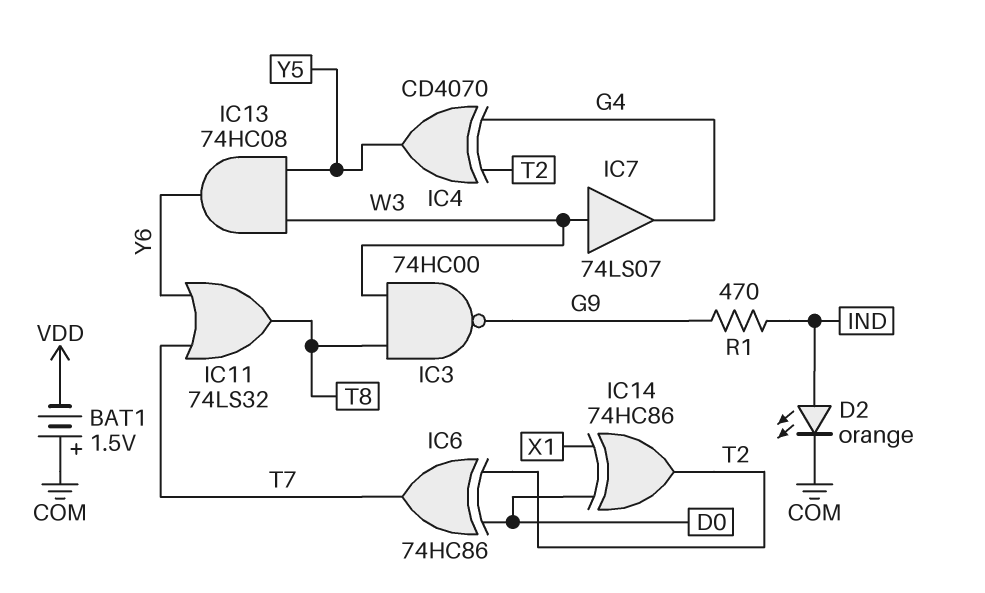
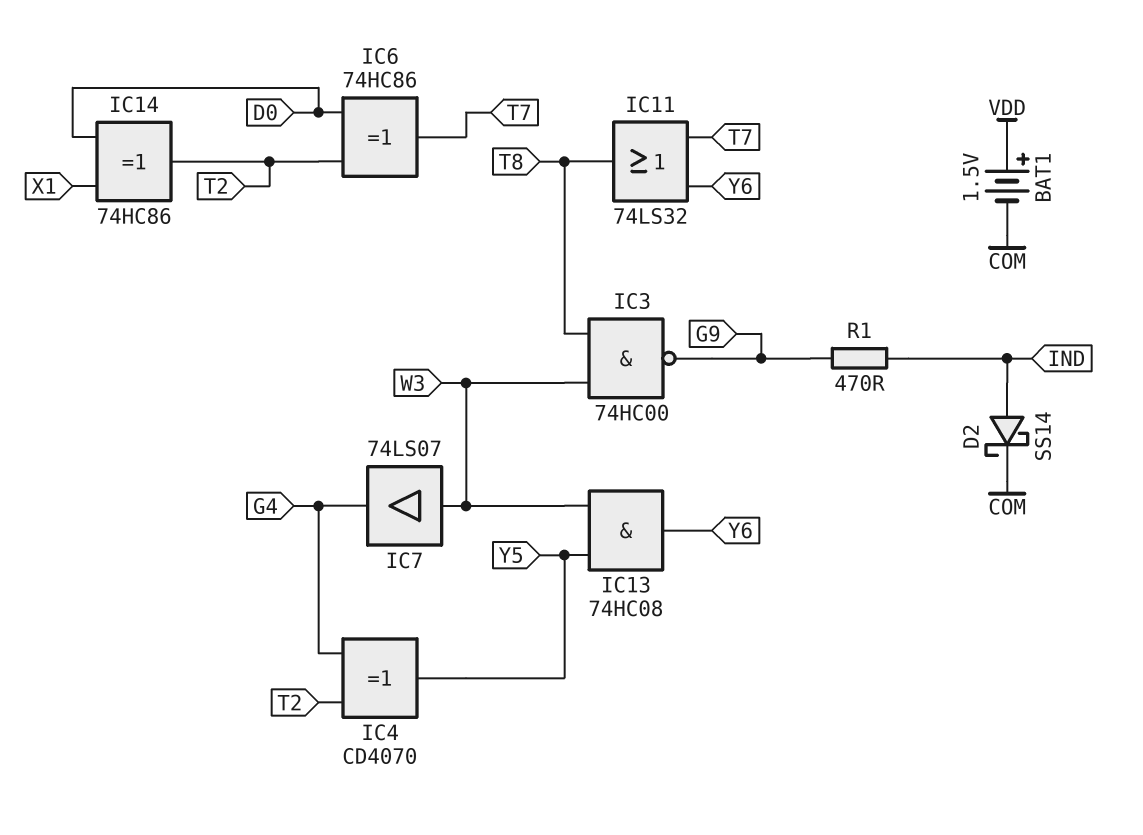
BAT1: 1.5V (plus COM, minus VDD) -> 1.5V (plus VDD, minus COM)
D2: LED orange (A IND, K COM) -> schottky SS14 (A IND, K COM)

